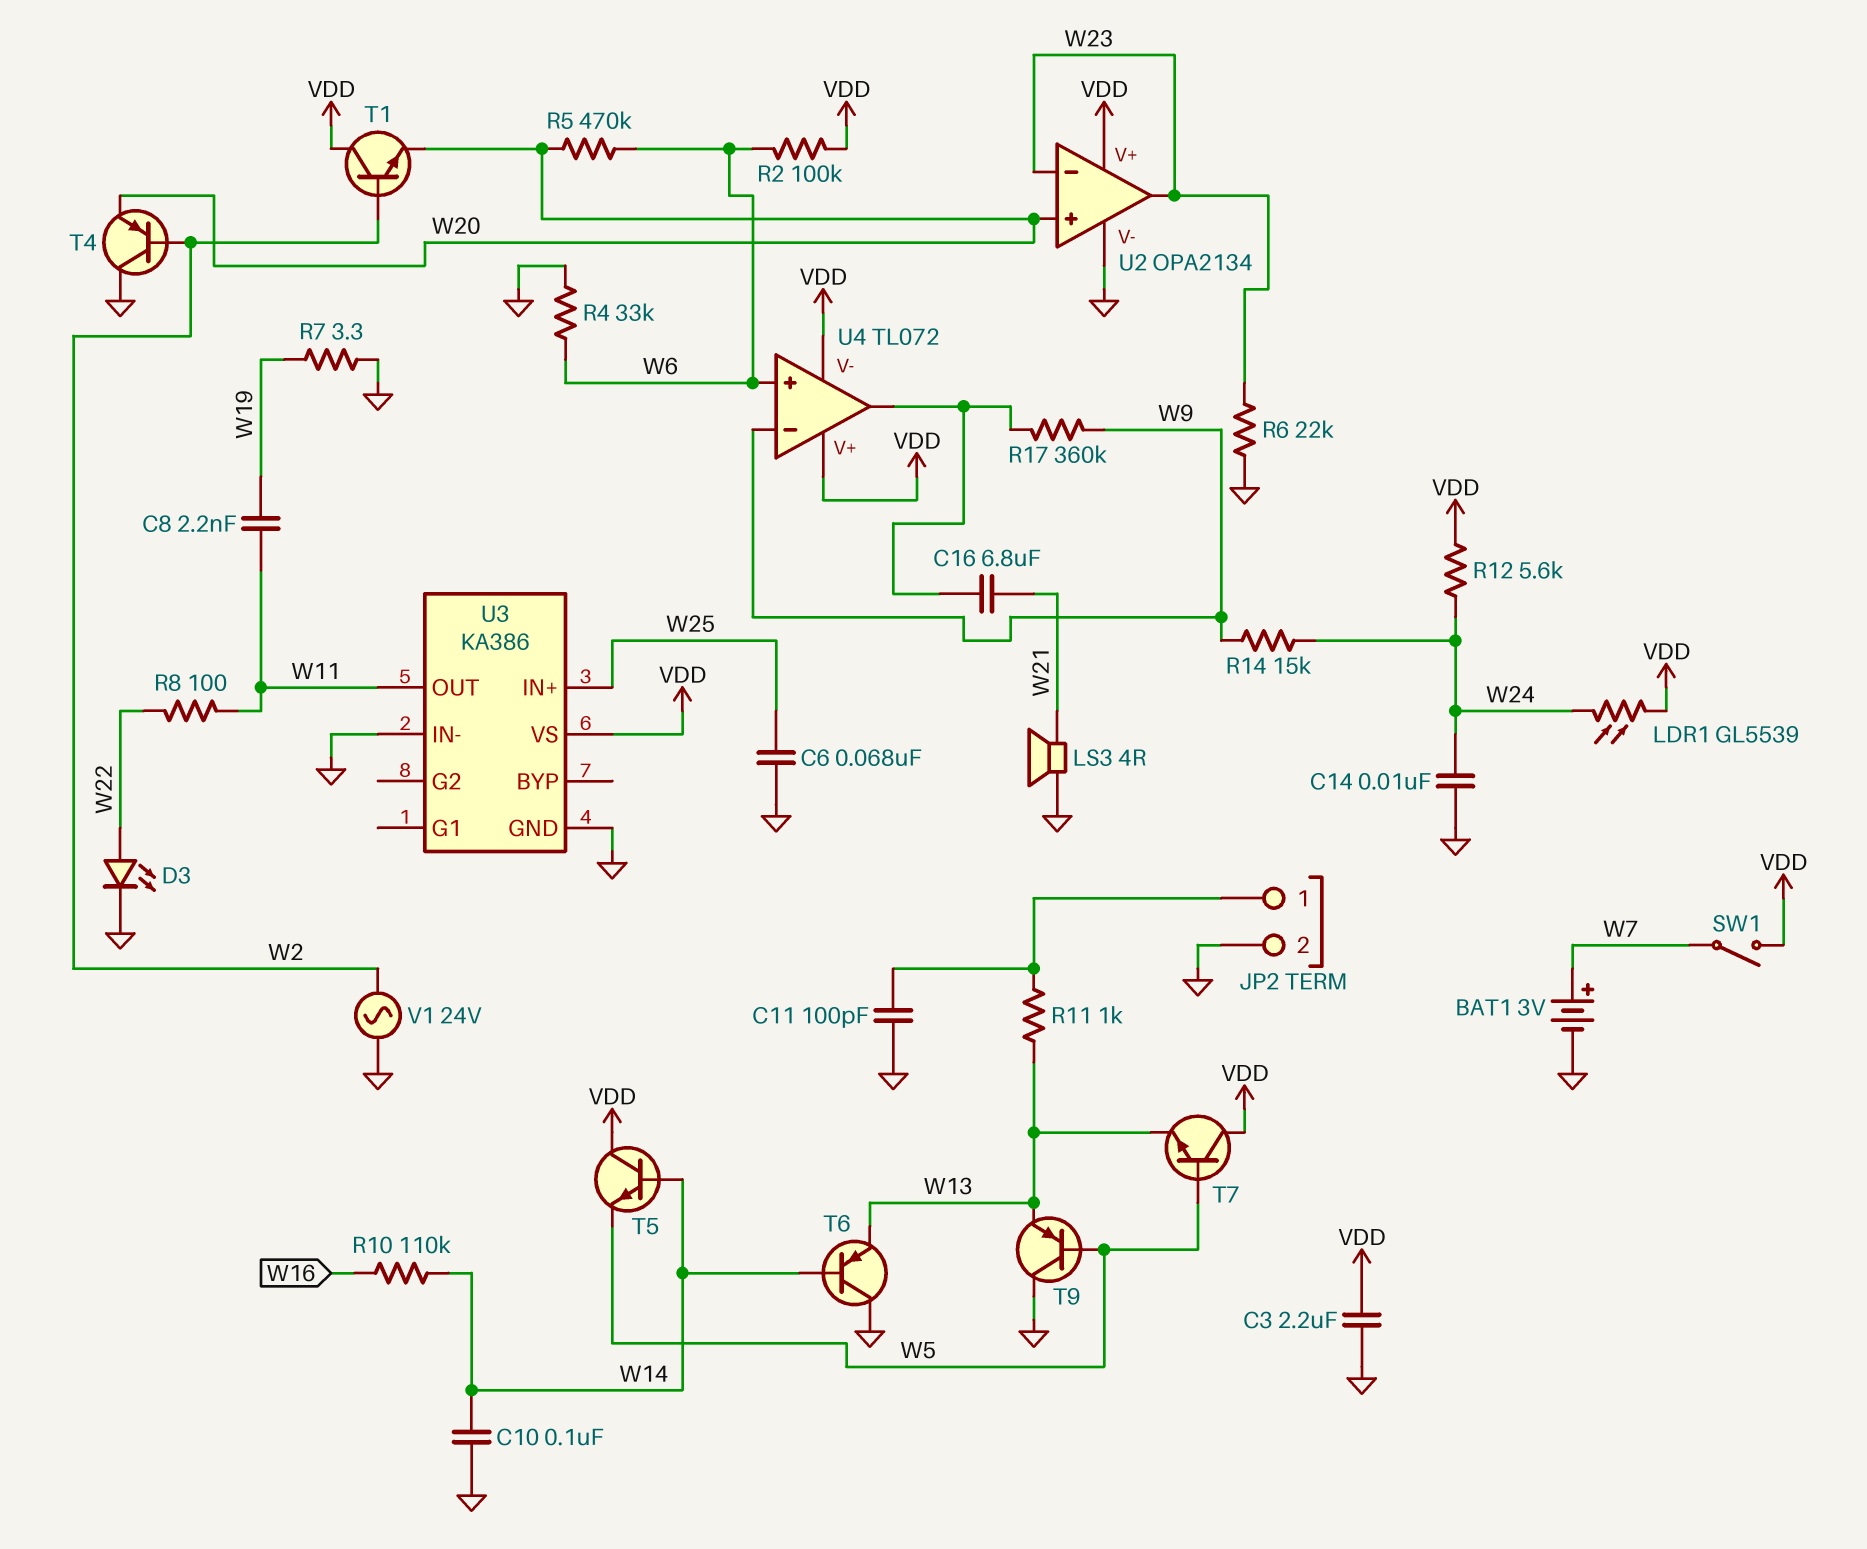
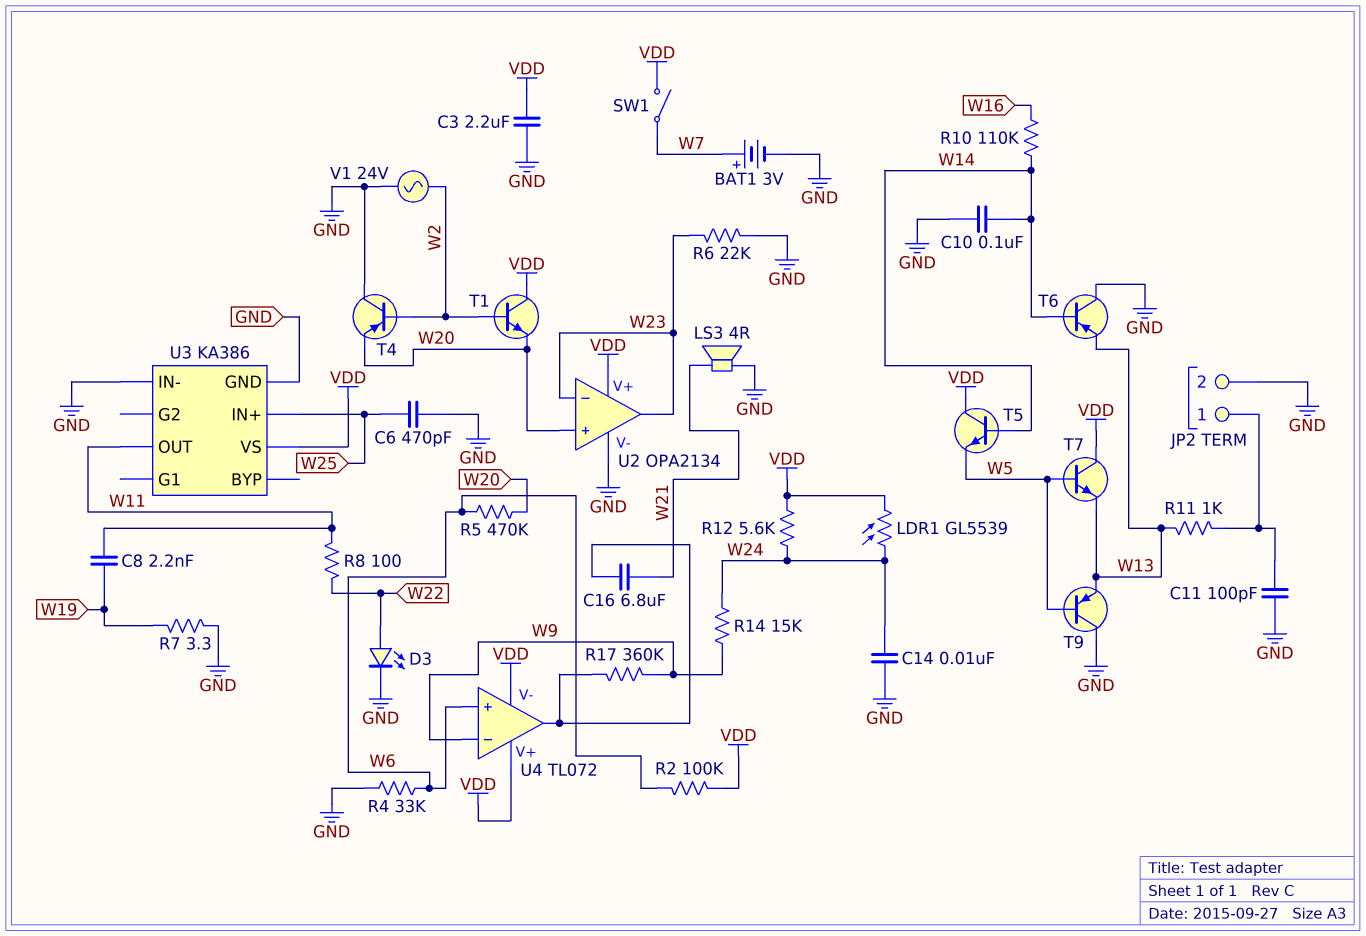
C6: 68nF (GND, W25) -> 470pF (GND, W25)

